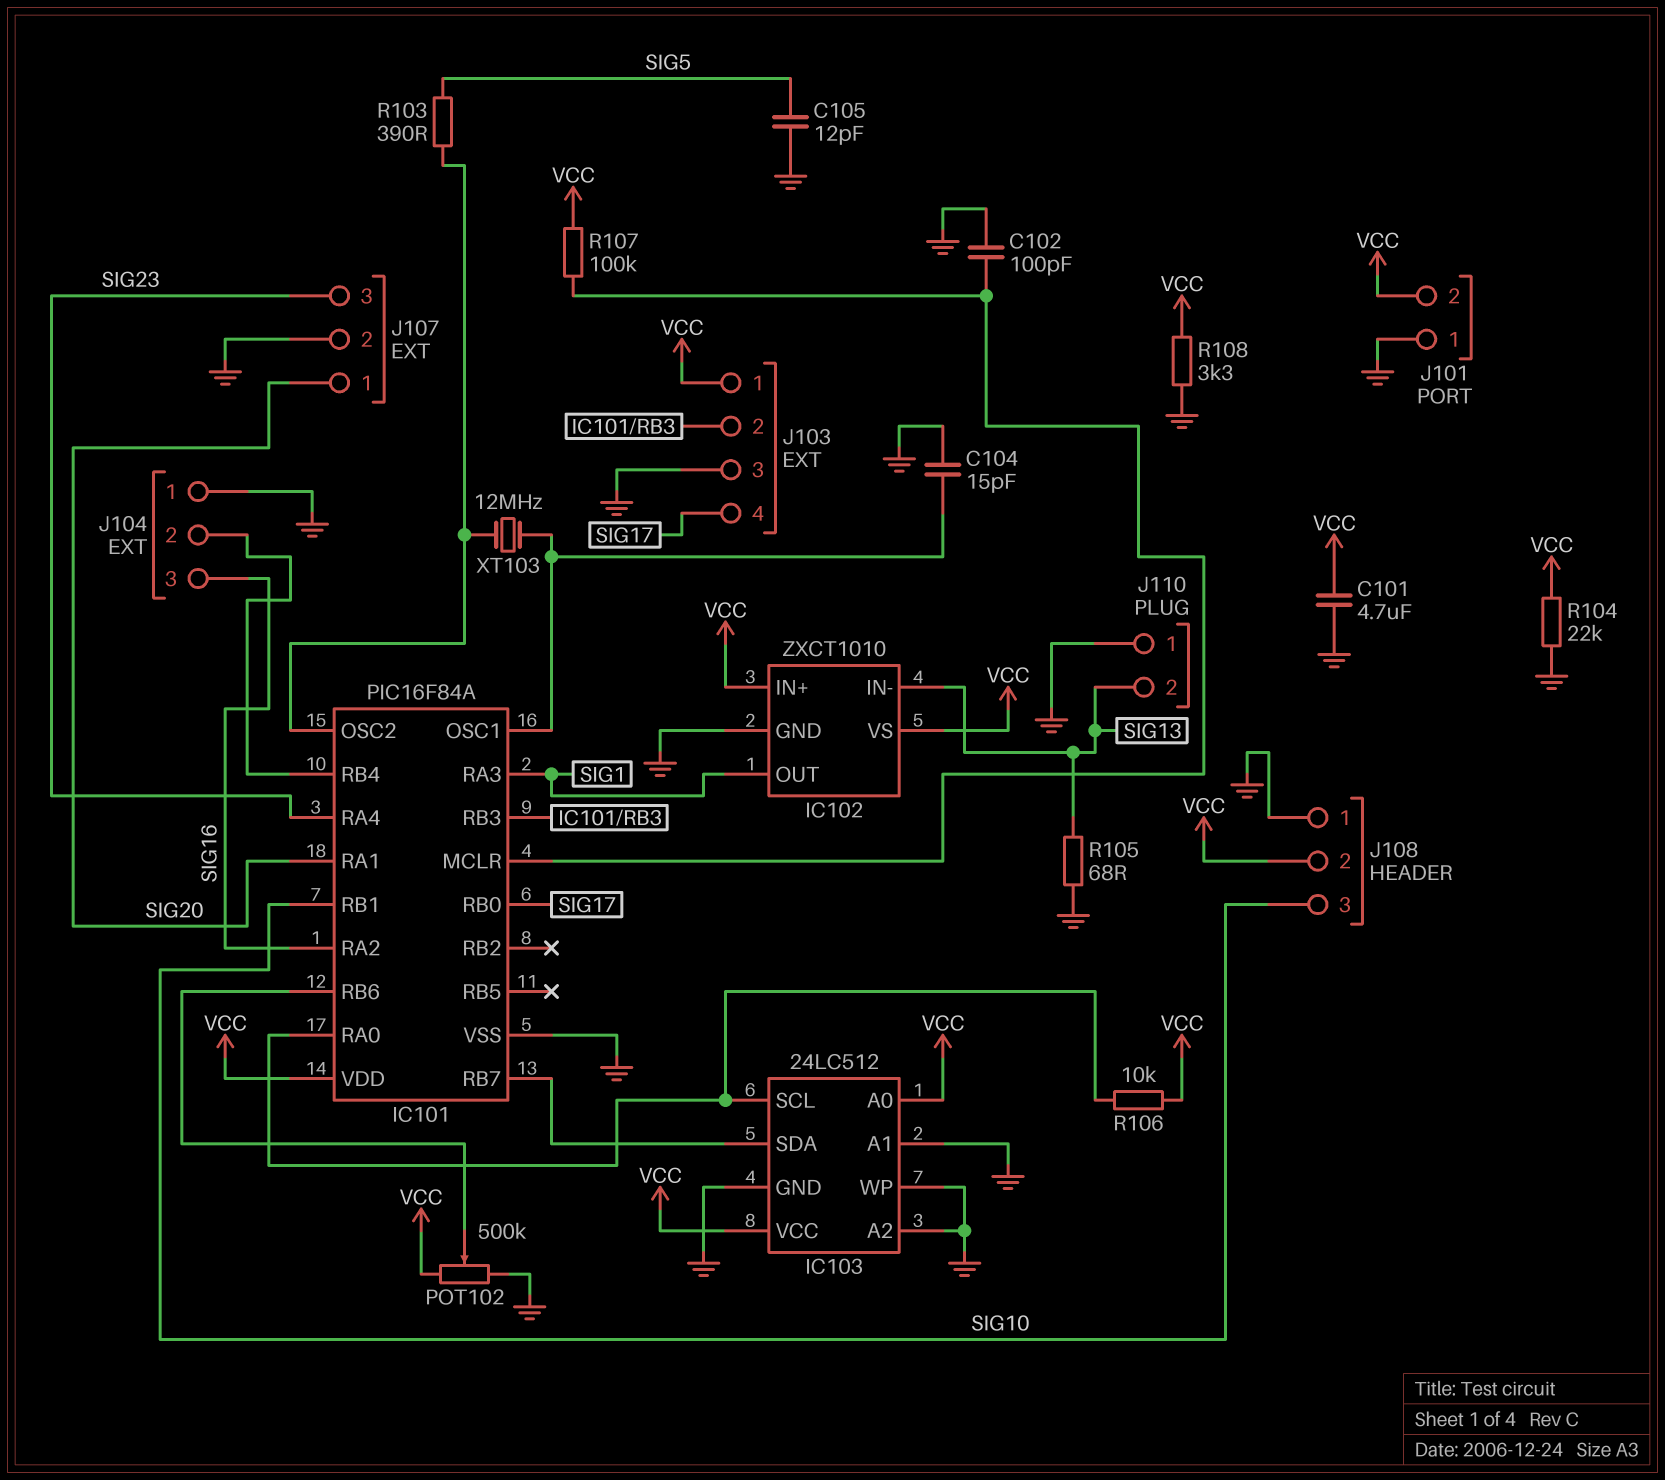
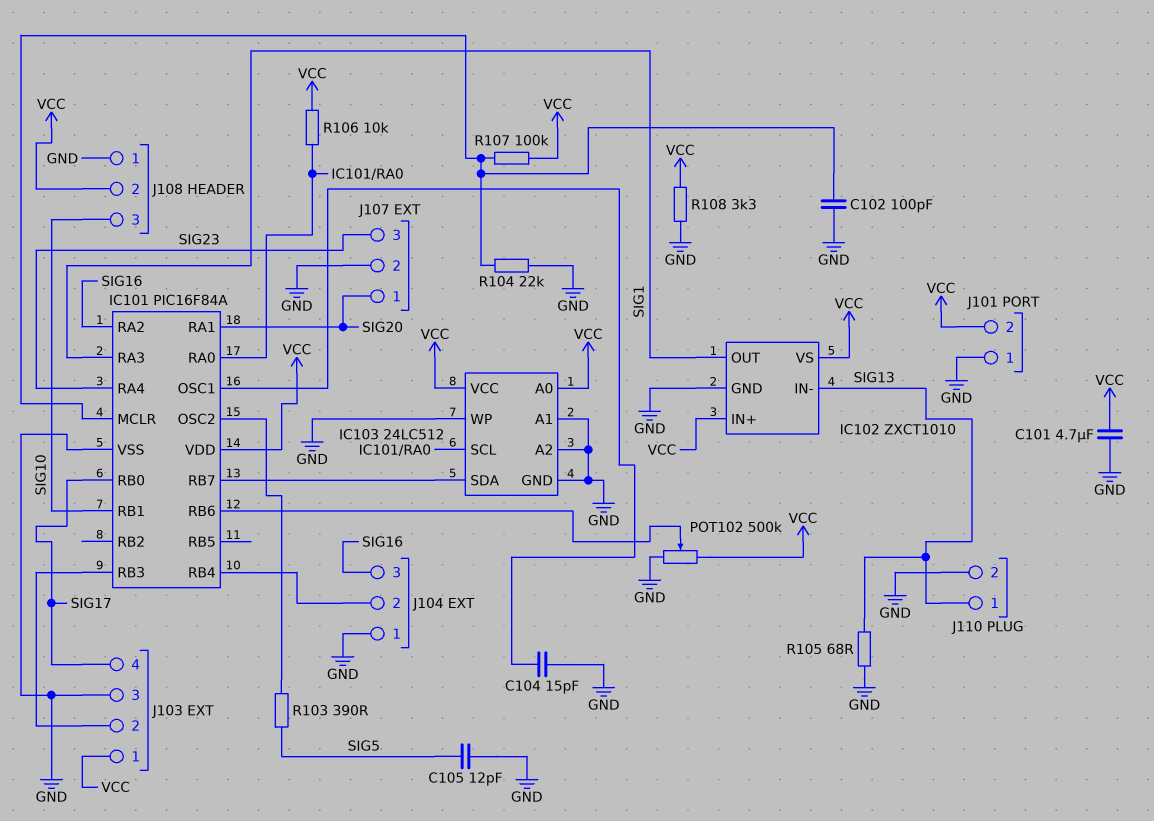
J110 pin 1: GND -> SIG13
J110 pin 2: SIG13 -> GND
R104: 22k (GND, VCC) -> 22k (GND, IC101/MCLR)
XT103: 12MHz (IC101/OSC1, IC101/OSC2) -> none

